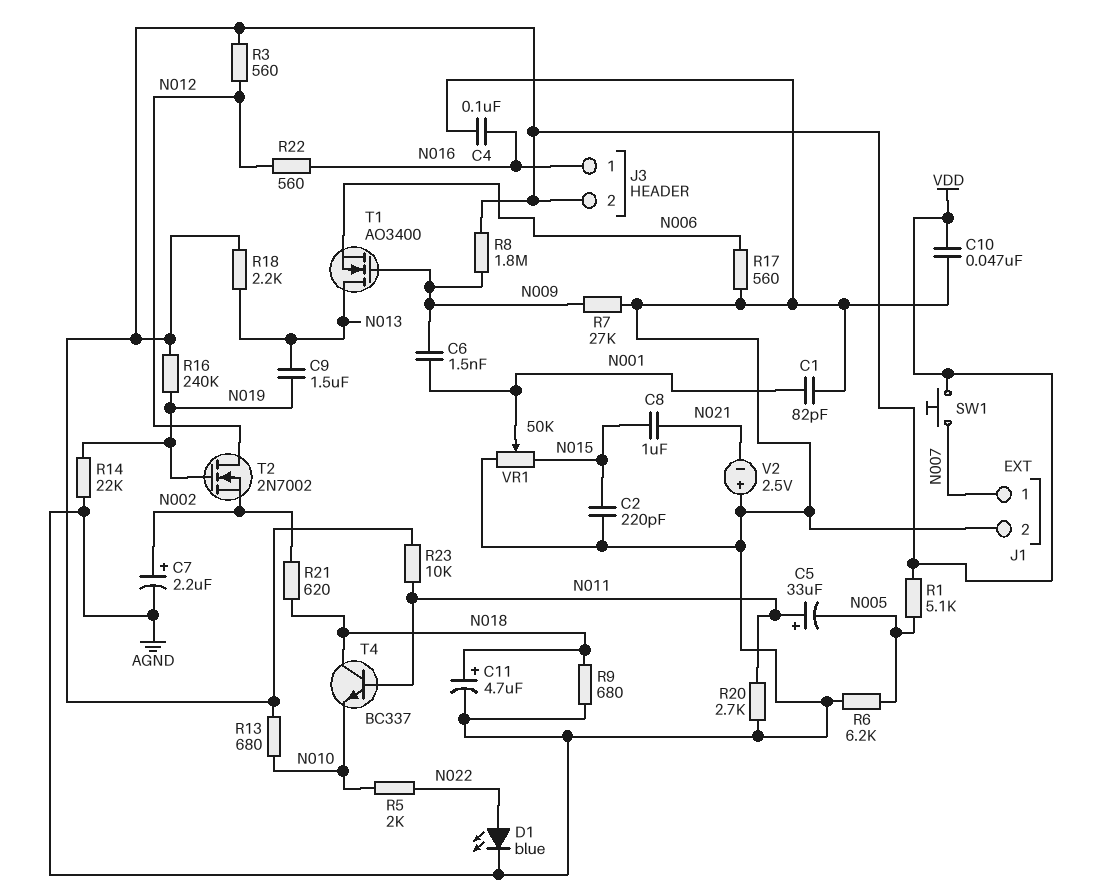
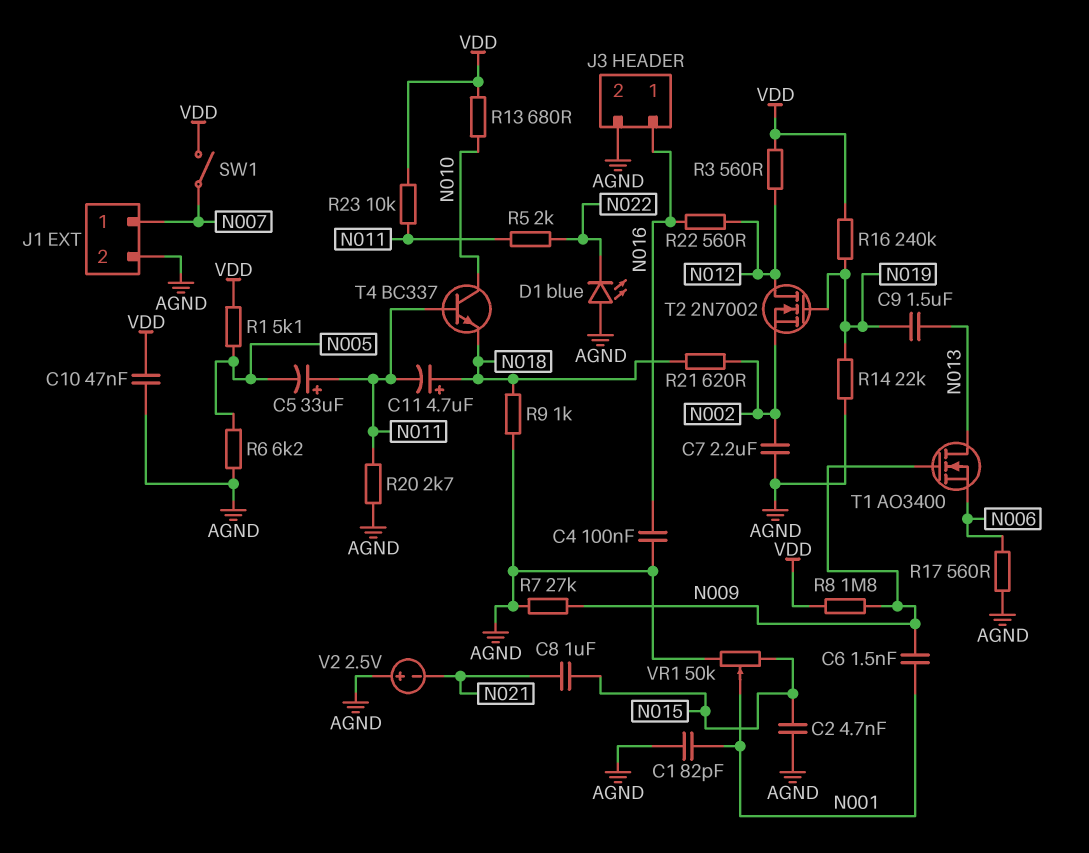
C2: 220pF (AGND, N015) -> 4.7nF (AGND, N015)
C7: 2.2uF (plus N002, minus AGND) -> 2.2uF (AGND, N002)
C11: 4.7uF (plus N018, minus AGND) -> 4.7uF (plus N018, minus N011)
D1: LED blue (A N022, K AGND) -> LED blue (A AGND, K N022)
J3 pin 2: VDD -> AGND
R5: 2k (N010, N022) -> 2k (N011, N022)
R9: 680 (AGND, N018) -> 1k (AGND, N018)
R18: 2.2k (N013, VDD) -> none
SW1: button (N007, VDD) -> switch (N007, VDD)
T4: NPN BC337 (B N011, C N018, E N010) -> NPN BC337 (B N011, C N010, E N018)

